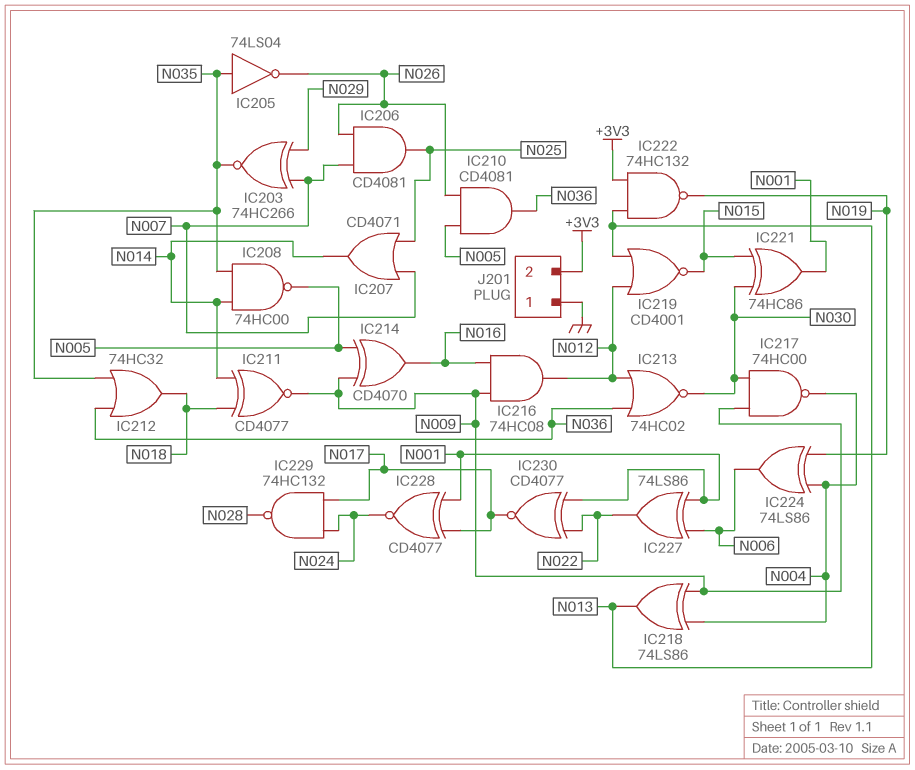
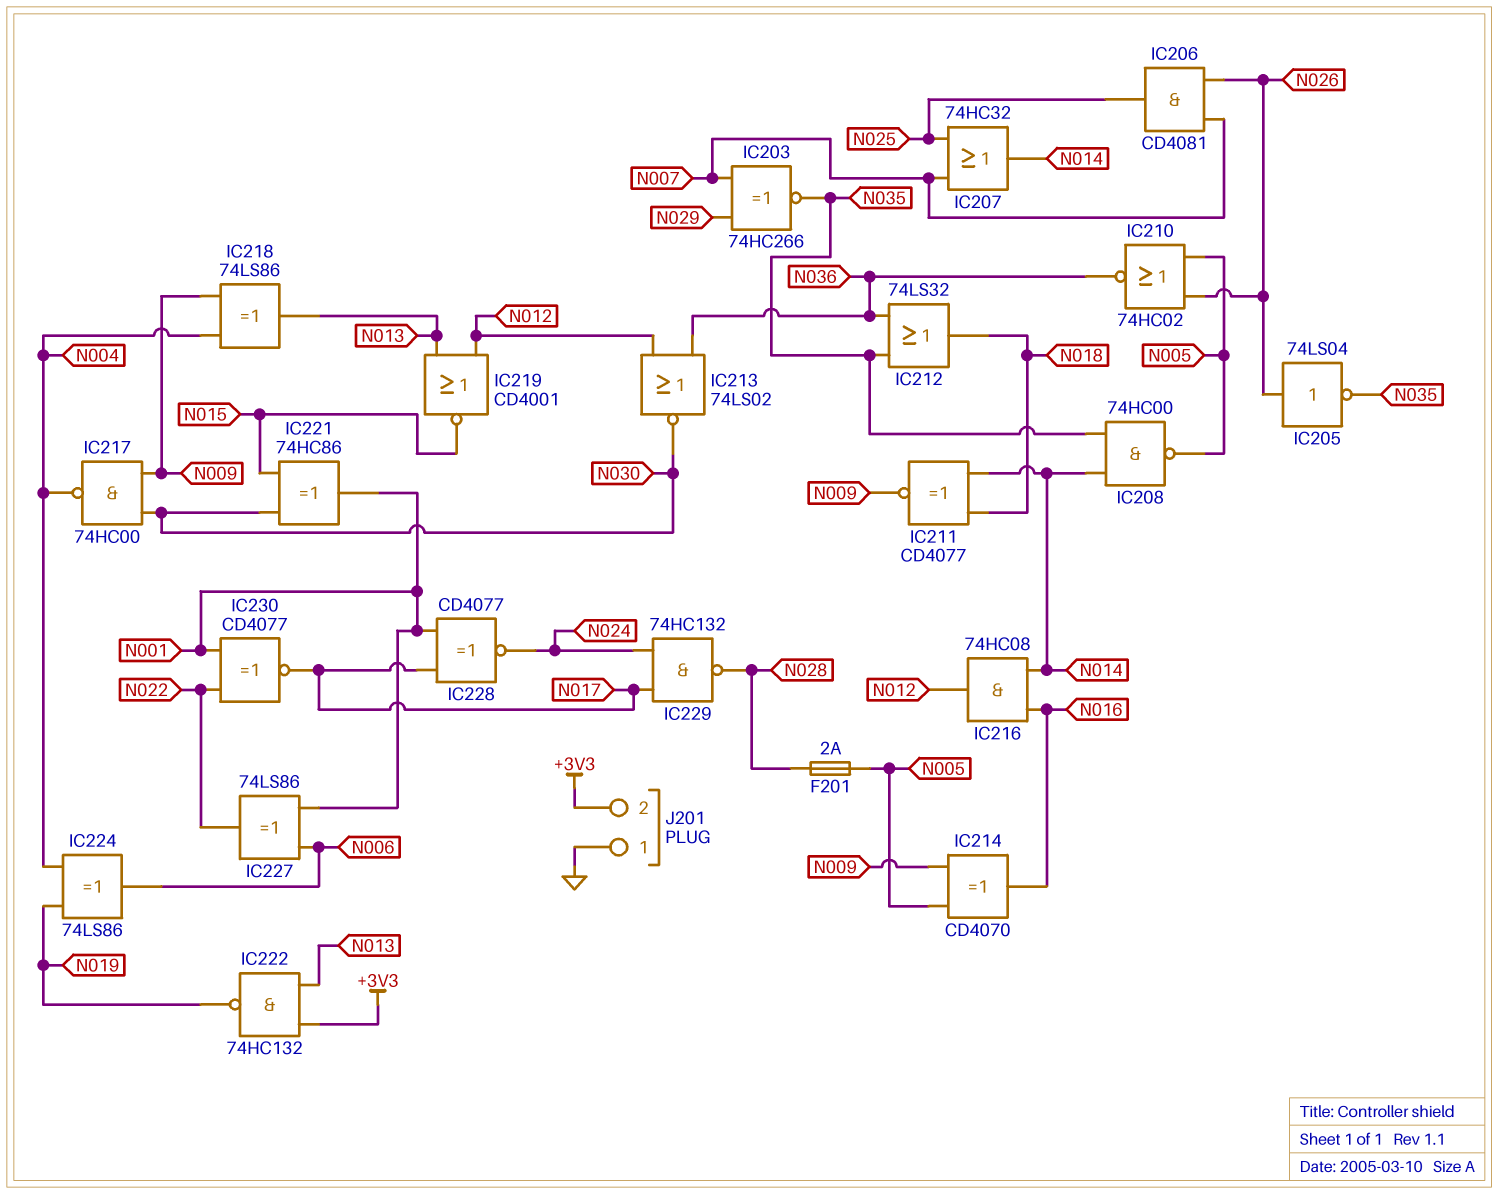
F201: none -> 2A (N005, N028)
IC205: NOT 74LS04 (in N035, out N026) -> NOT 74LS04 (in N026, out N035)
IC207: OR CD4071 (in N007, in N025, out N014) -> OR 74HC32 (in N007, in N025, out N014)
IC210: AND CD4081 (in N005, in N026, out N036) -> NOR 74HC02 (in N005, in N026, out N036)
IC212: OR 74HC32 (in N035, in N036, out N018) -> OR 74LS32 (in N035, in N036, out N018)
IC213: NOR 74HC02 (in N012, in N036, out N030) -> NOR 74LS02 (in N012, in N036, out N030)
IC216: AND 74HC08 (in N009, in N016, out N012) -> AND 74HC08 (in N014, in N016, out N012)

